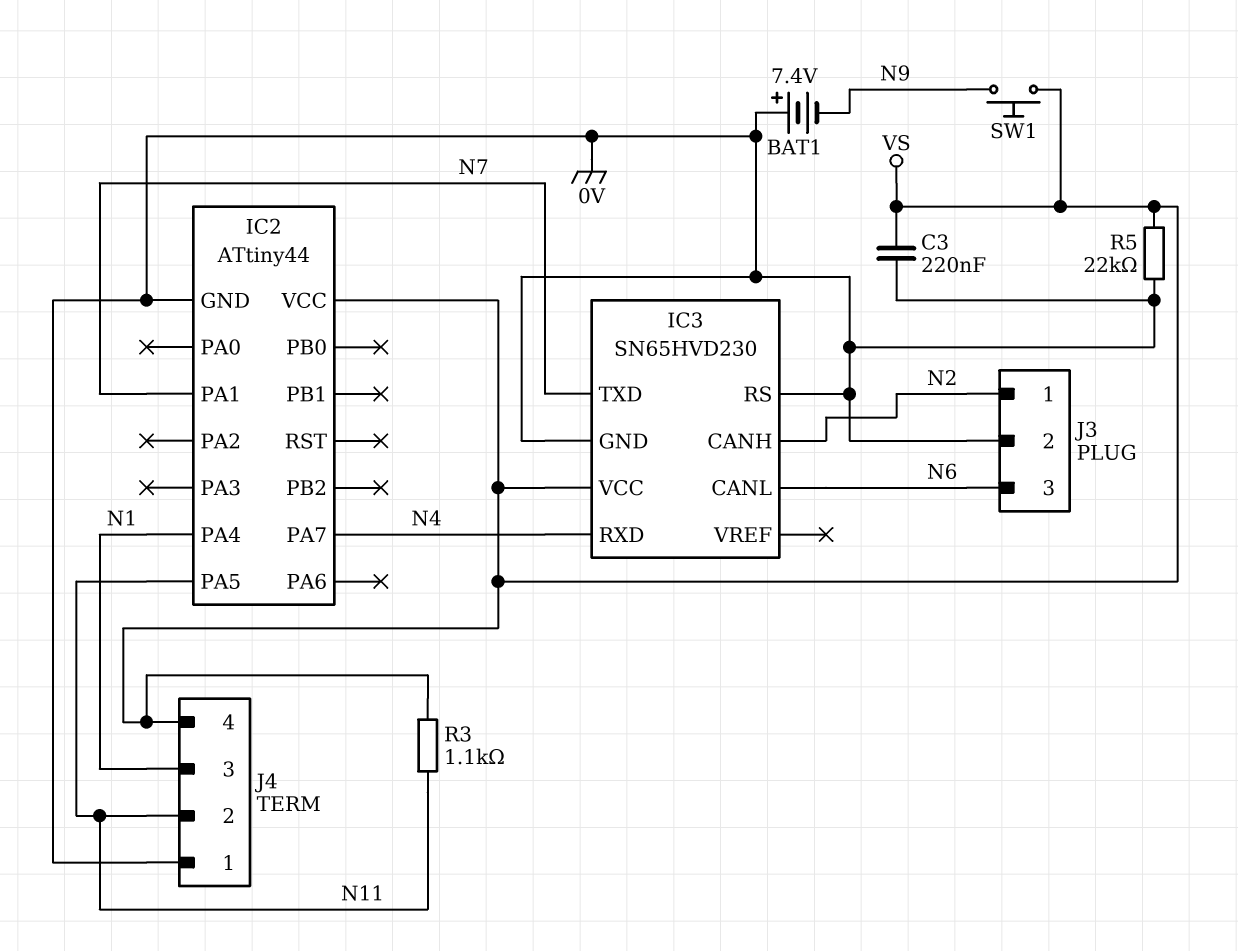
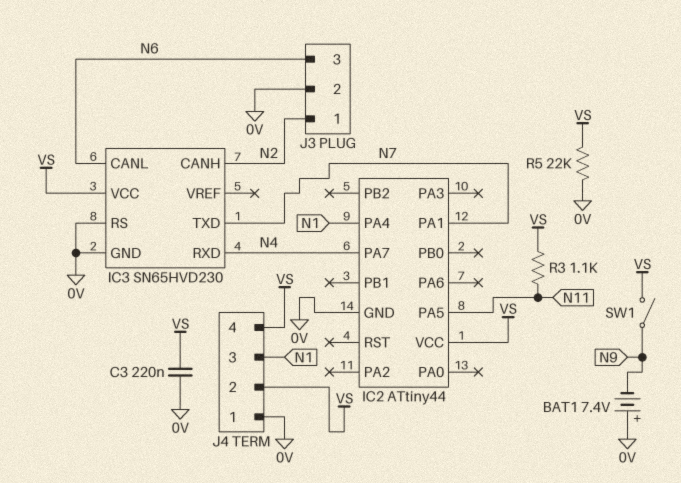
J4 pin 2: N11 -> VS
SW1: button (N9, VS) -> switch (N9, VS)

